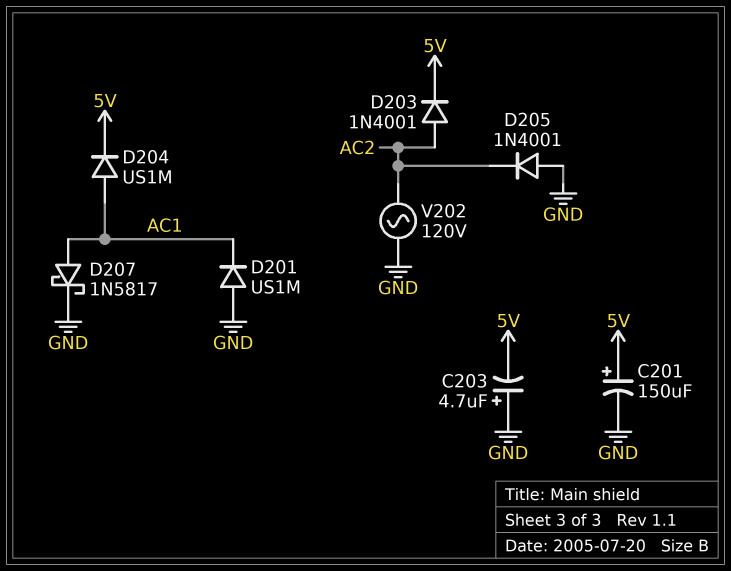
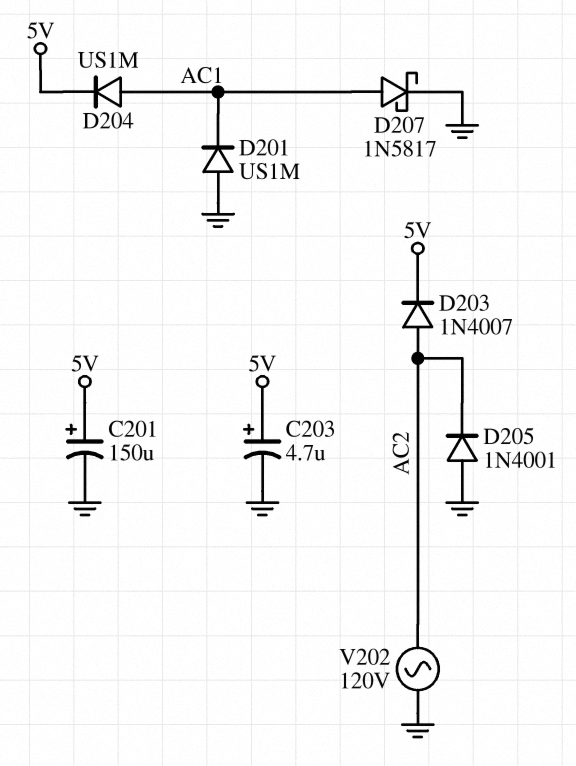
C203: 4.7uF (plus GND, minus 5V) -> 4.7uF (plus 5V, minus GND)
D203: diode 1N4001 (A AC2, K 5V) -> diode 1N4007 (A AC2, K 5V)

